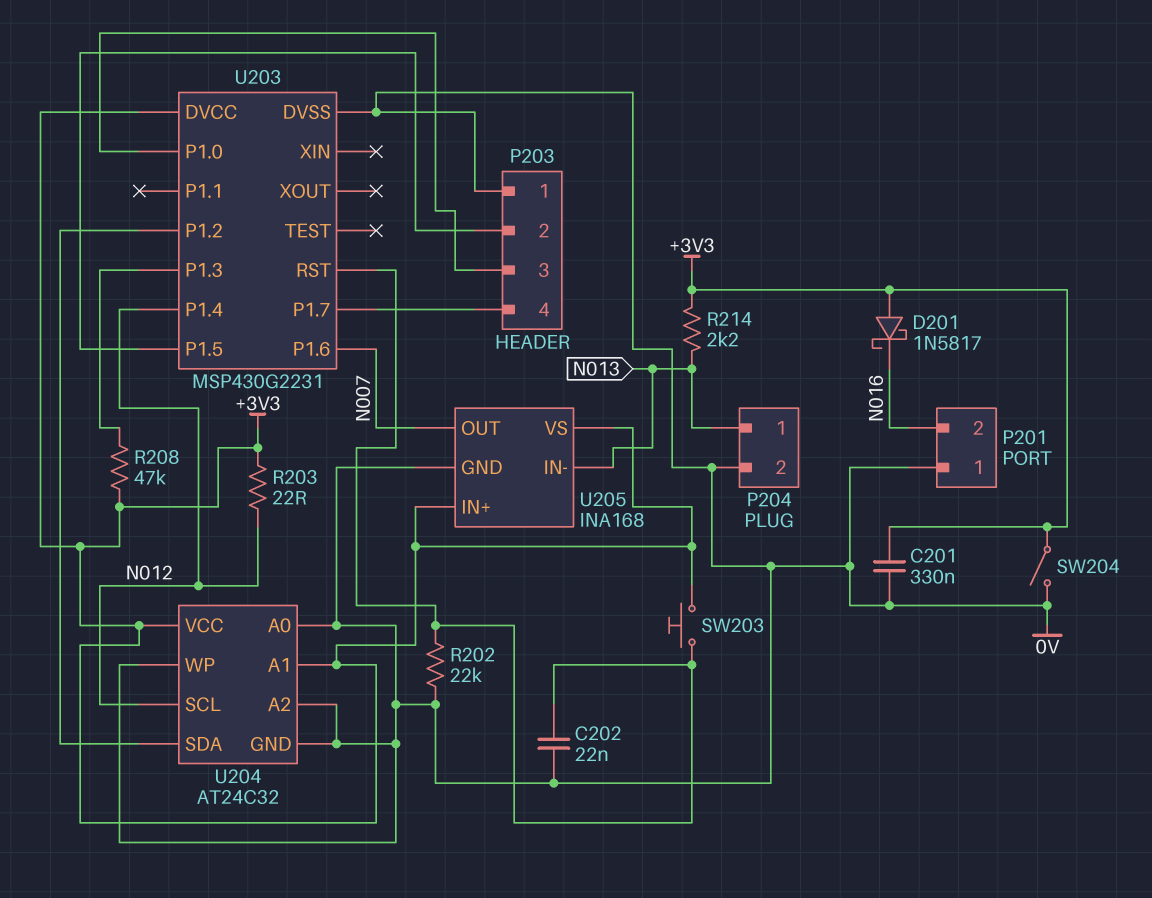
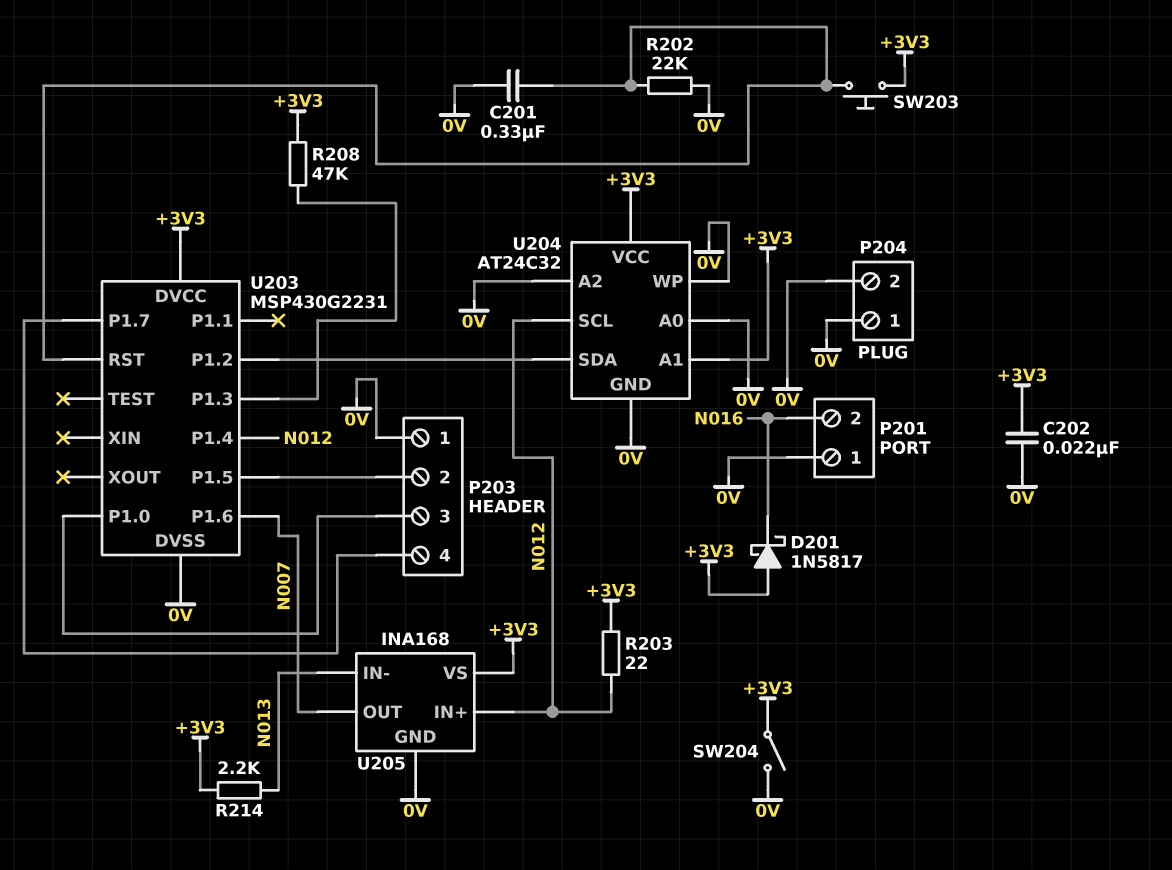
C201: 330nF (+3V3, 0V) -> 330nF (0V, U203/RST)
C202: 22nF (0V, U203/RST) -> 22nF (+3V3, 0V)
P204 pin 1: N013 -> 0V
U205 pin IN+: +3V3 -> N012

